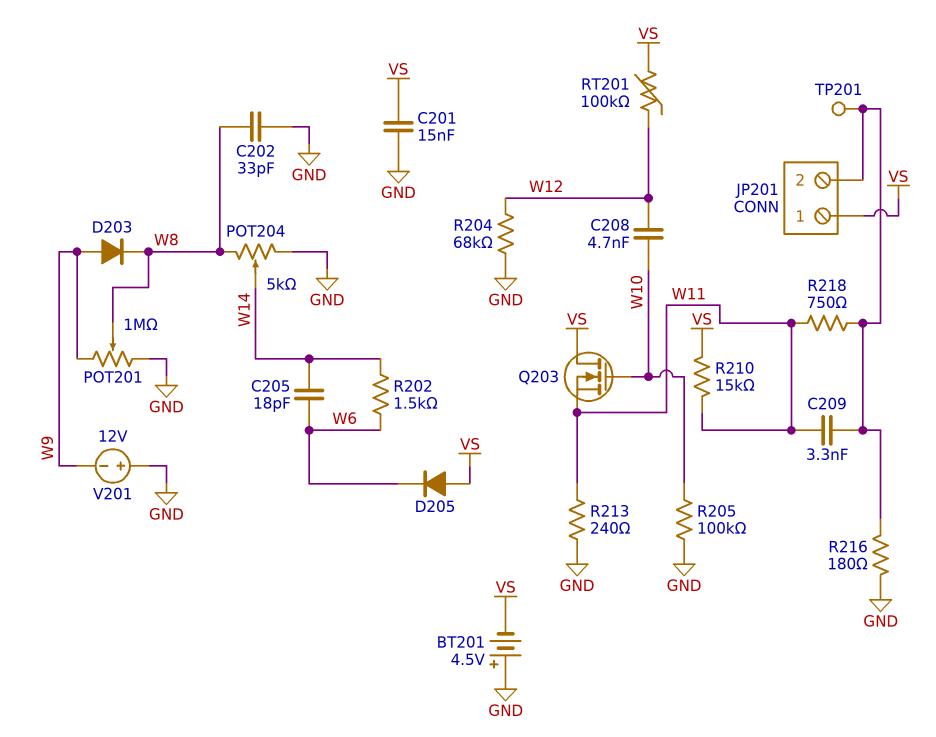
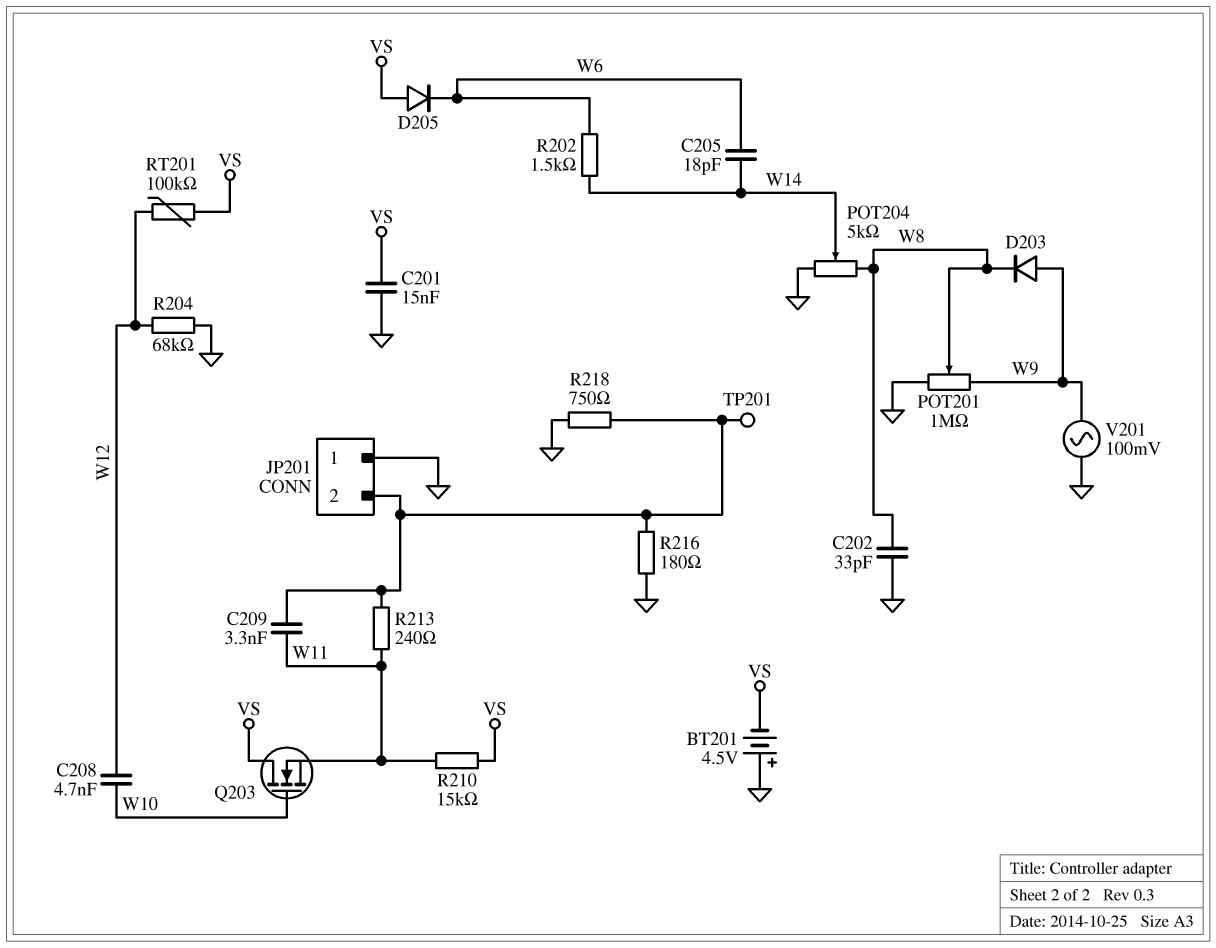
JP201 pin 1: VS -> GND
R205: 100k (GND, W10) -> none
R213: 240 (GND, W11) -> 240 (JP201/2, W11)
R218: 750 (JP201/2, W11) -> 750 (GND, JP201/2)
V201: 12V (plus GND, minus W9) -> AC 100mV (GND, W9)

